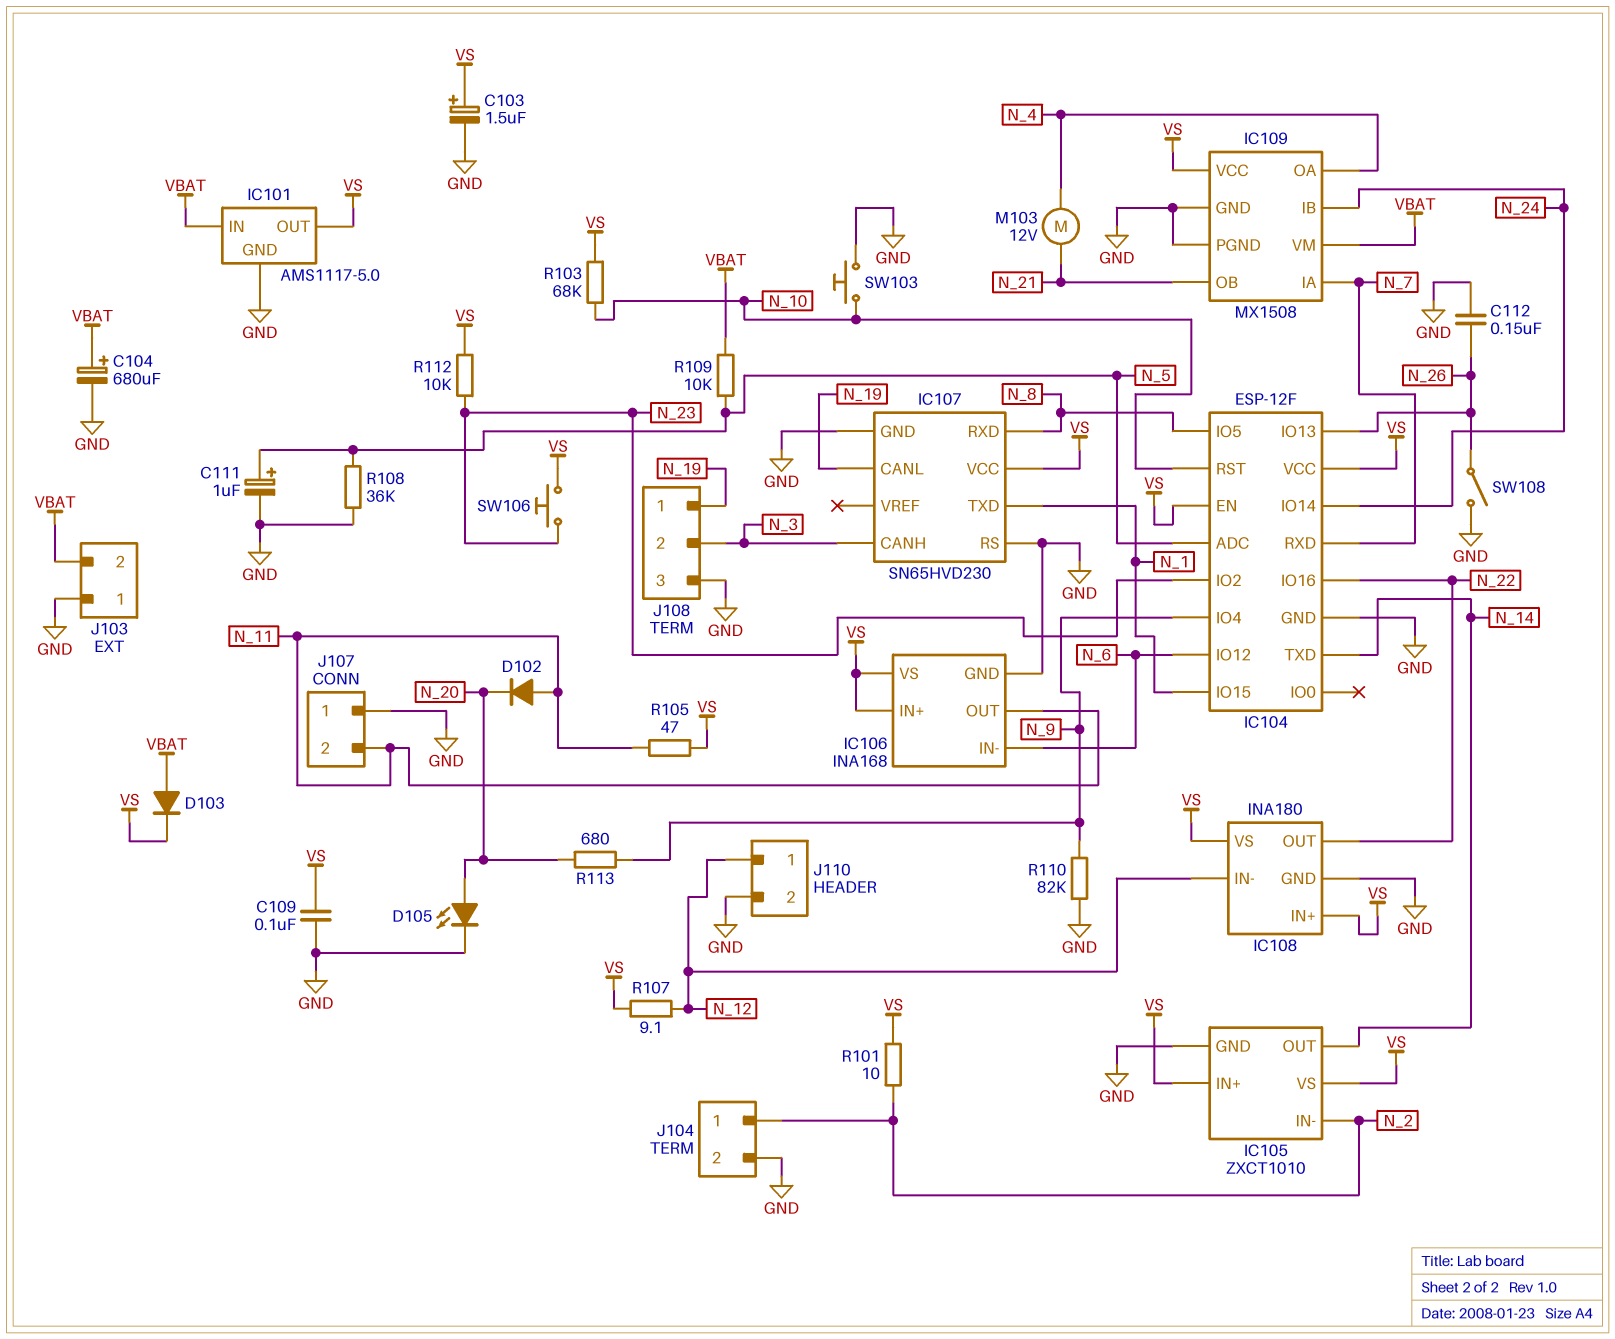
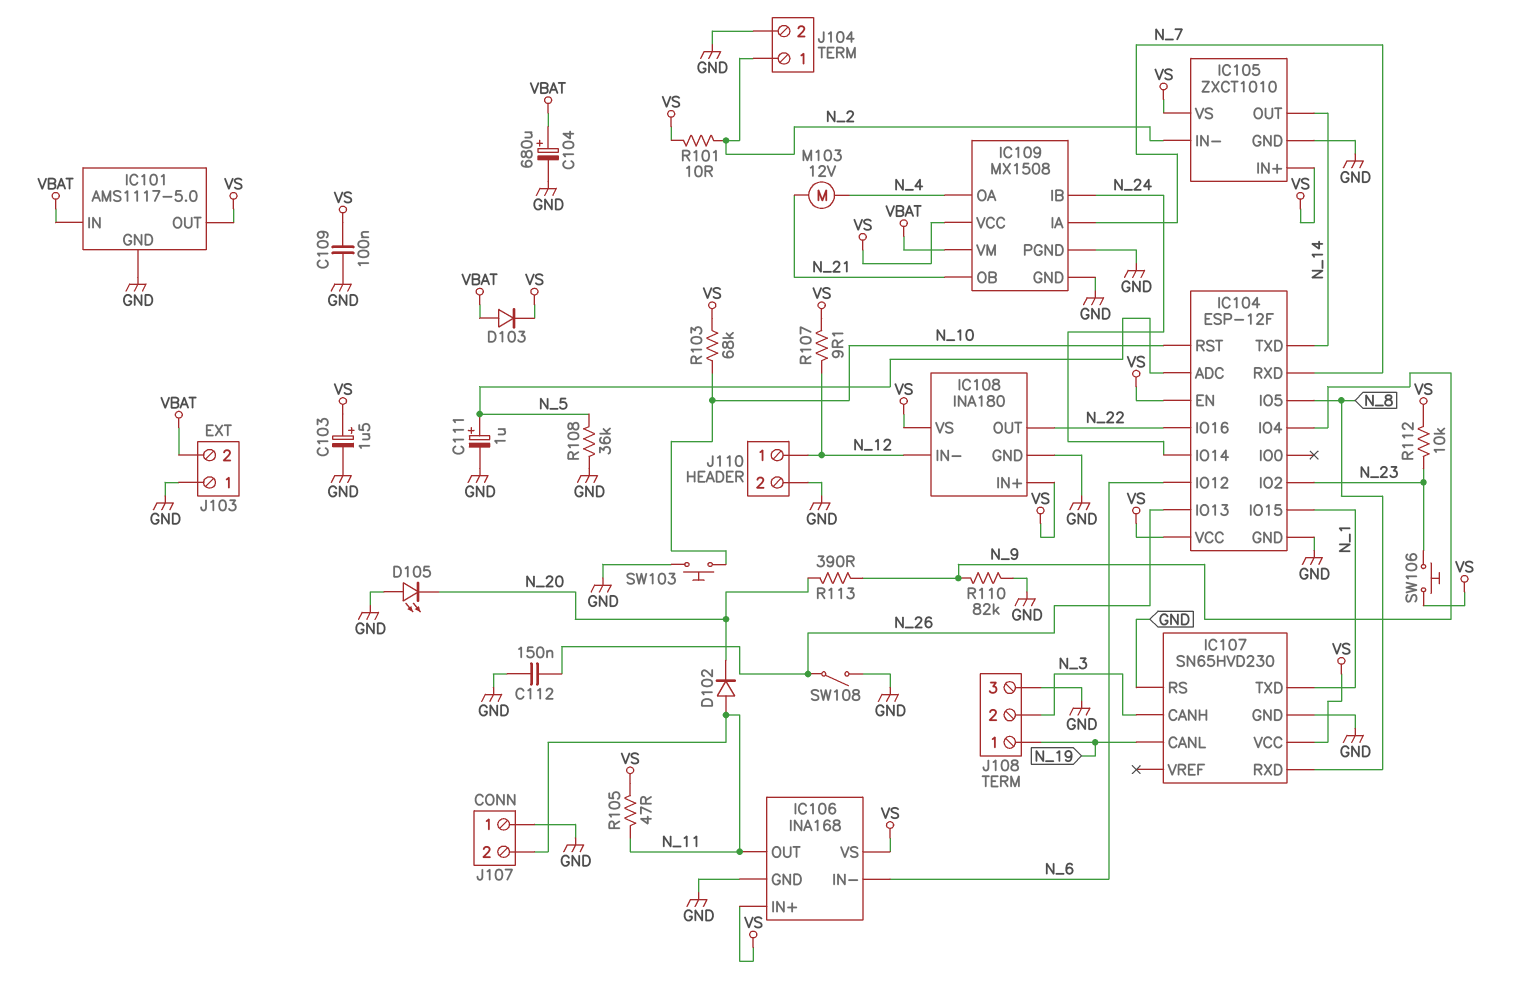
D105: LED (A N_20, K GND) -> LED (A GND, K N_20)
R109: 10k (N_5, VBAT) -> none
R113: 680 (N_9, N_20) -> 390 (N_9, N_20)

